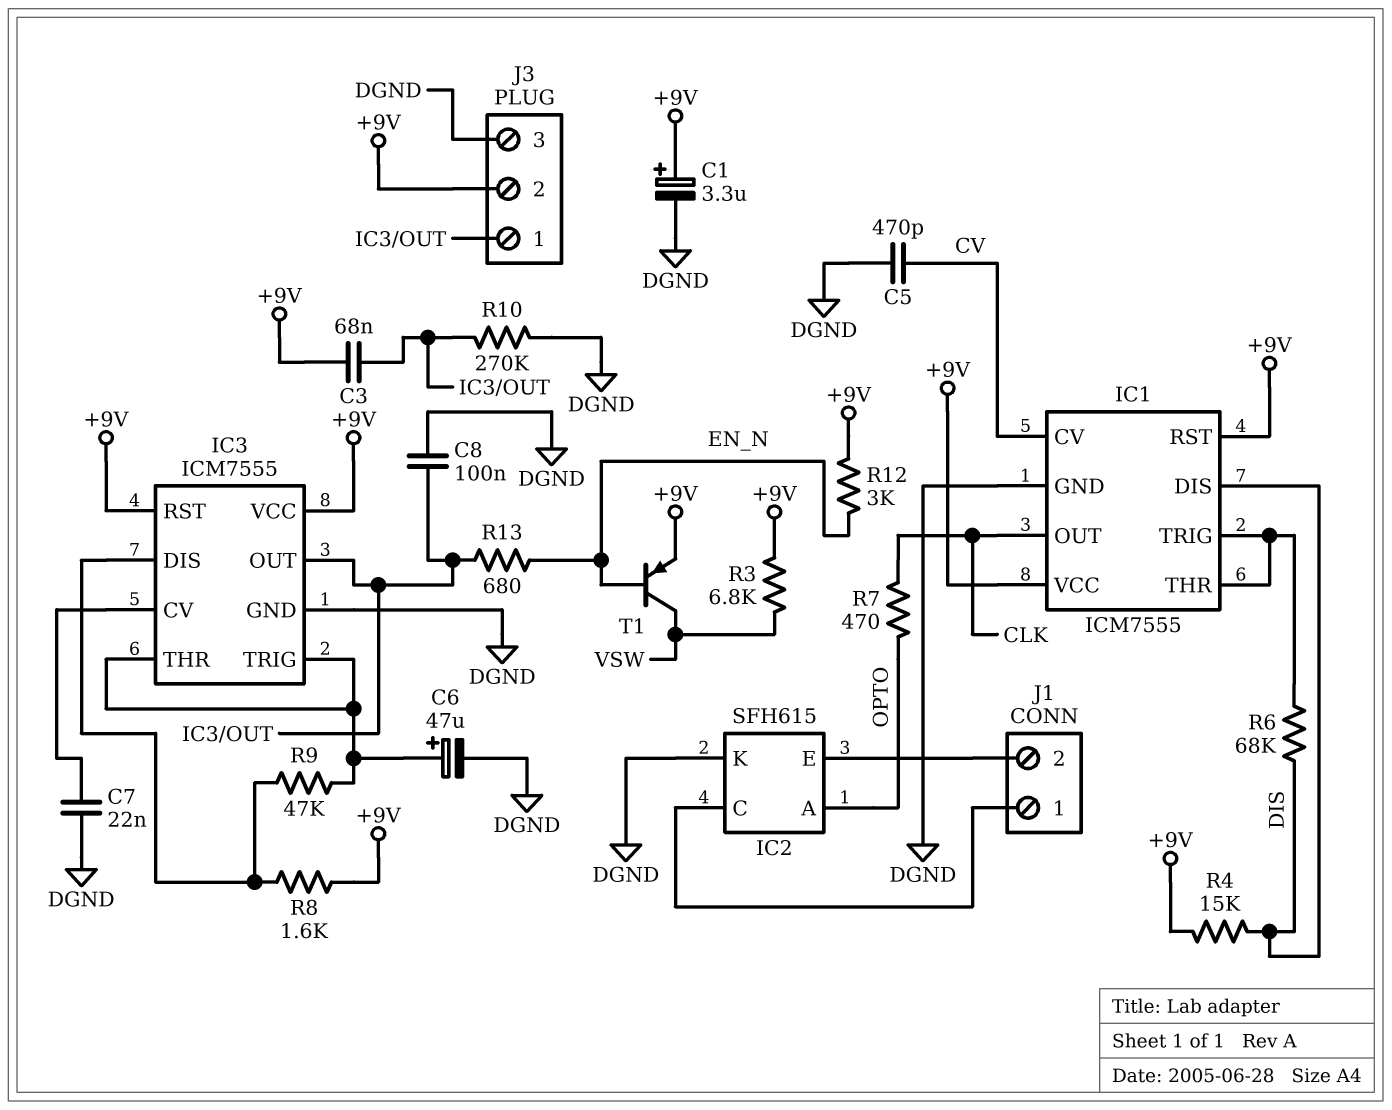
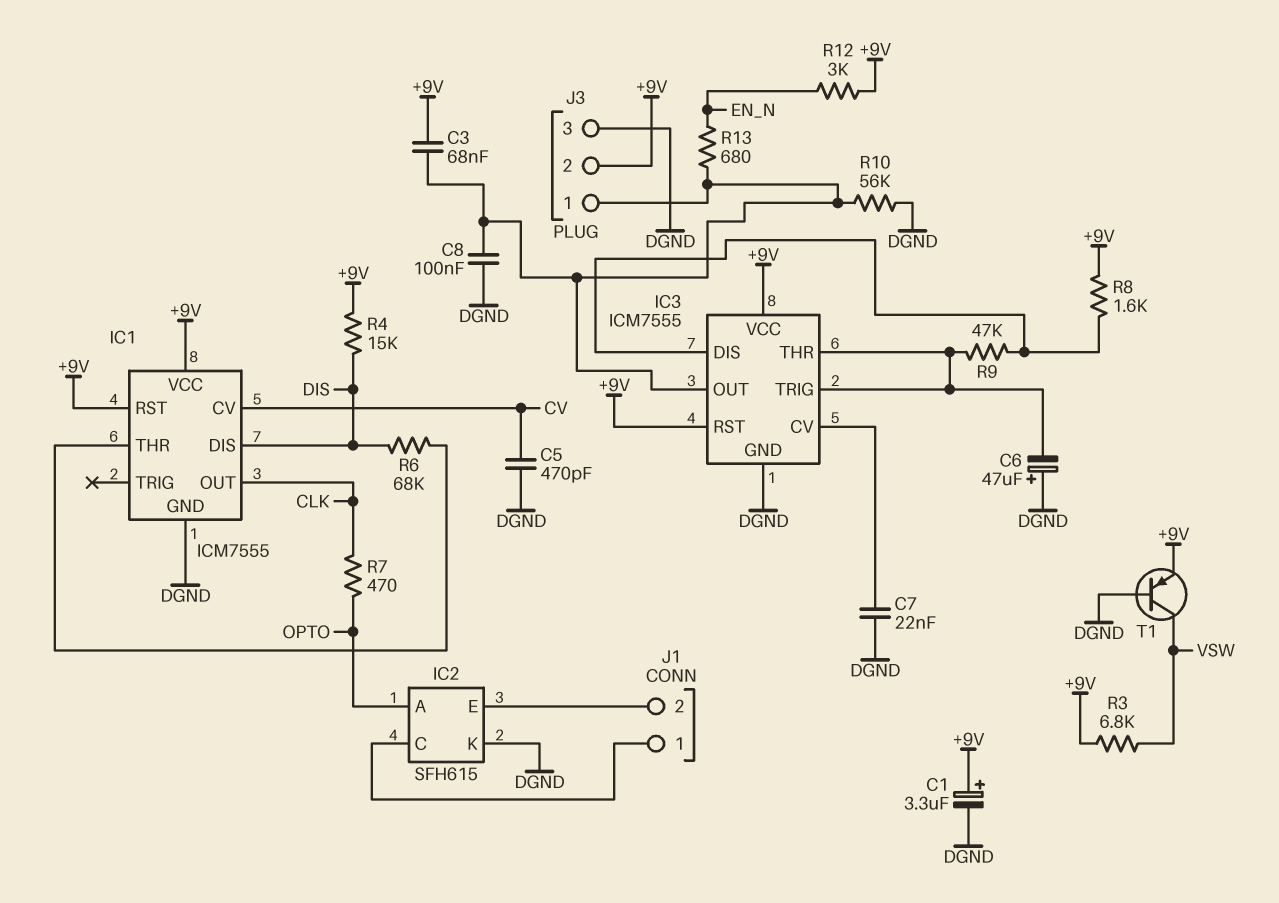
C6: 47uF (plus IC3/THR, minus DGND) -> 47uF (plus DGND, minus IC3/THR)
IC1 pin TRIG: IC1/THR -> none
R10: 270k (DGND, IC3/OUT) -> 56k (DGND, IC3/OUT)
T1: PNP (B EN_N, C VSW, E +9V) -> PNP (B DGND, C VSW, E +9V)

